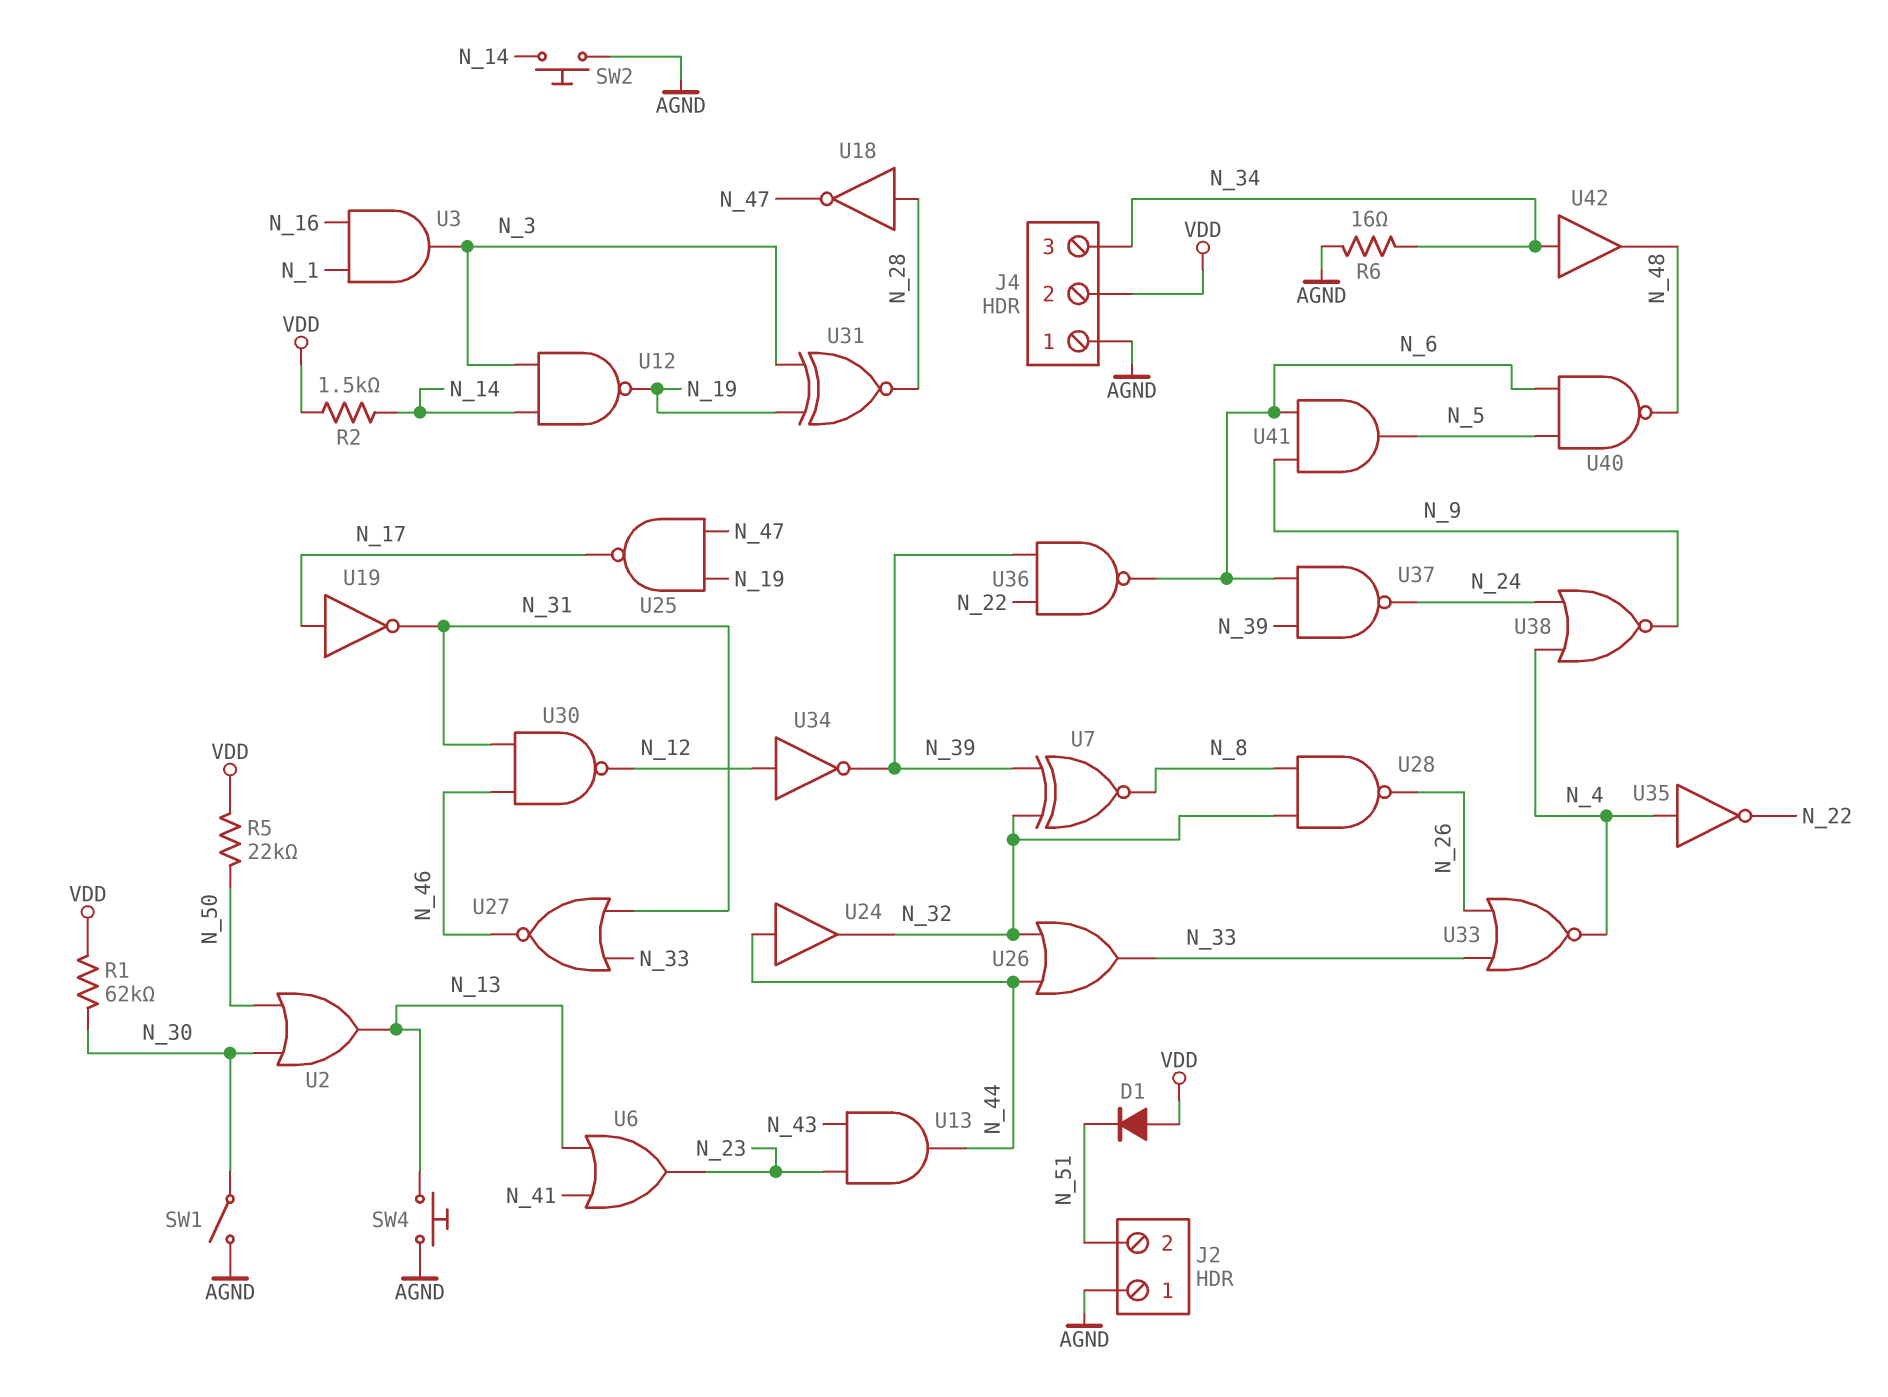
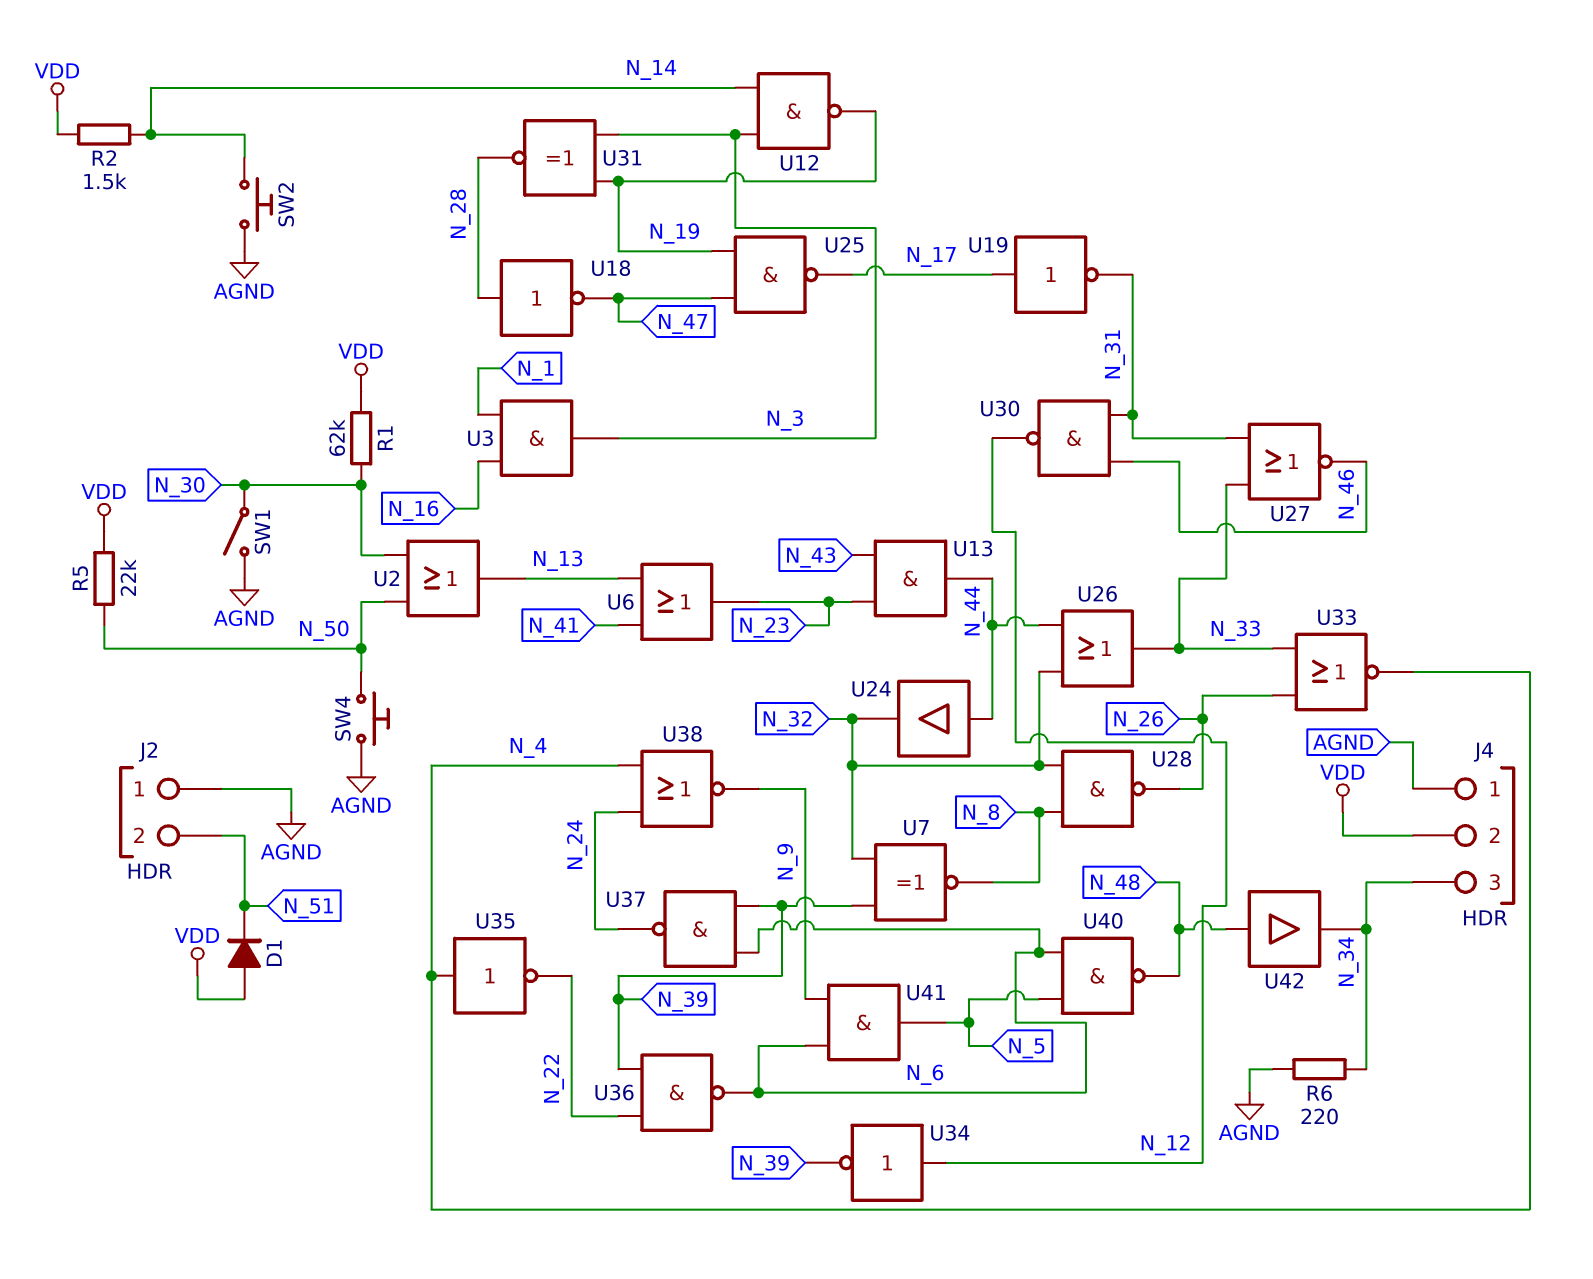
R6: 16 (AGND, N_34) -> 220 (AGND, N_34)
SW4: button (AGND, N_13) -> button (AGND, N_50)
U42: buffer (in N_34, out N_48) -> buffer (in N_48, out N_34)

